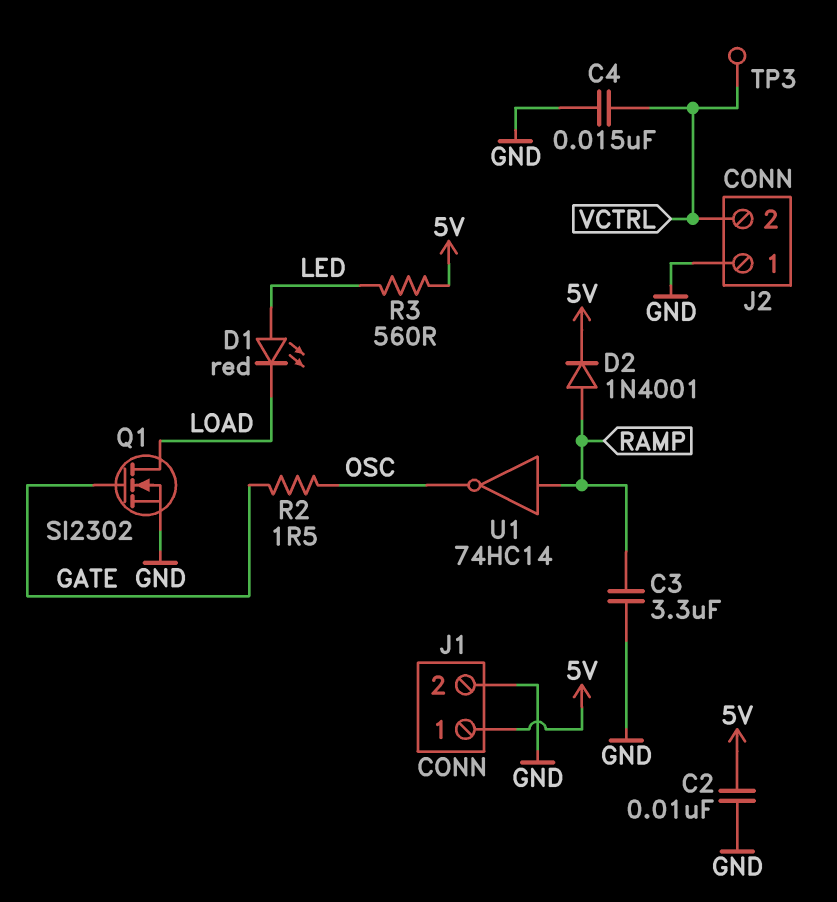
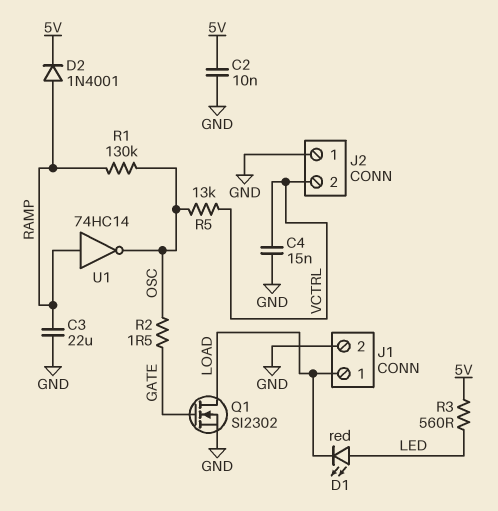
C3: 3.3uF (GND, RAMP) -> 22uF (GND, RAMP)
J1 pin 1: 5V -> LOAD
R1: none -> 130k (OSC, RAMP)
R5: none -> 13k (OSC, VCTRL)
TP3: test point (VCTRL) -> none

